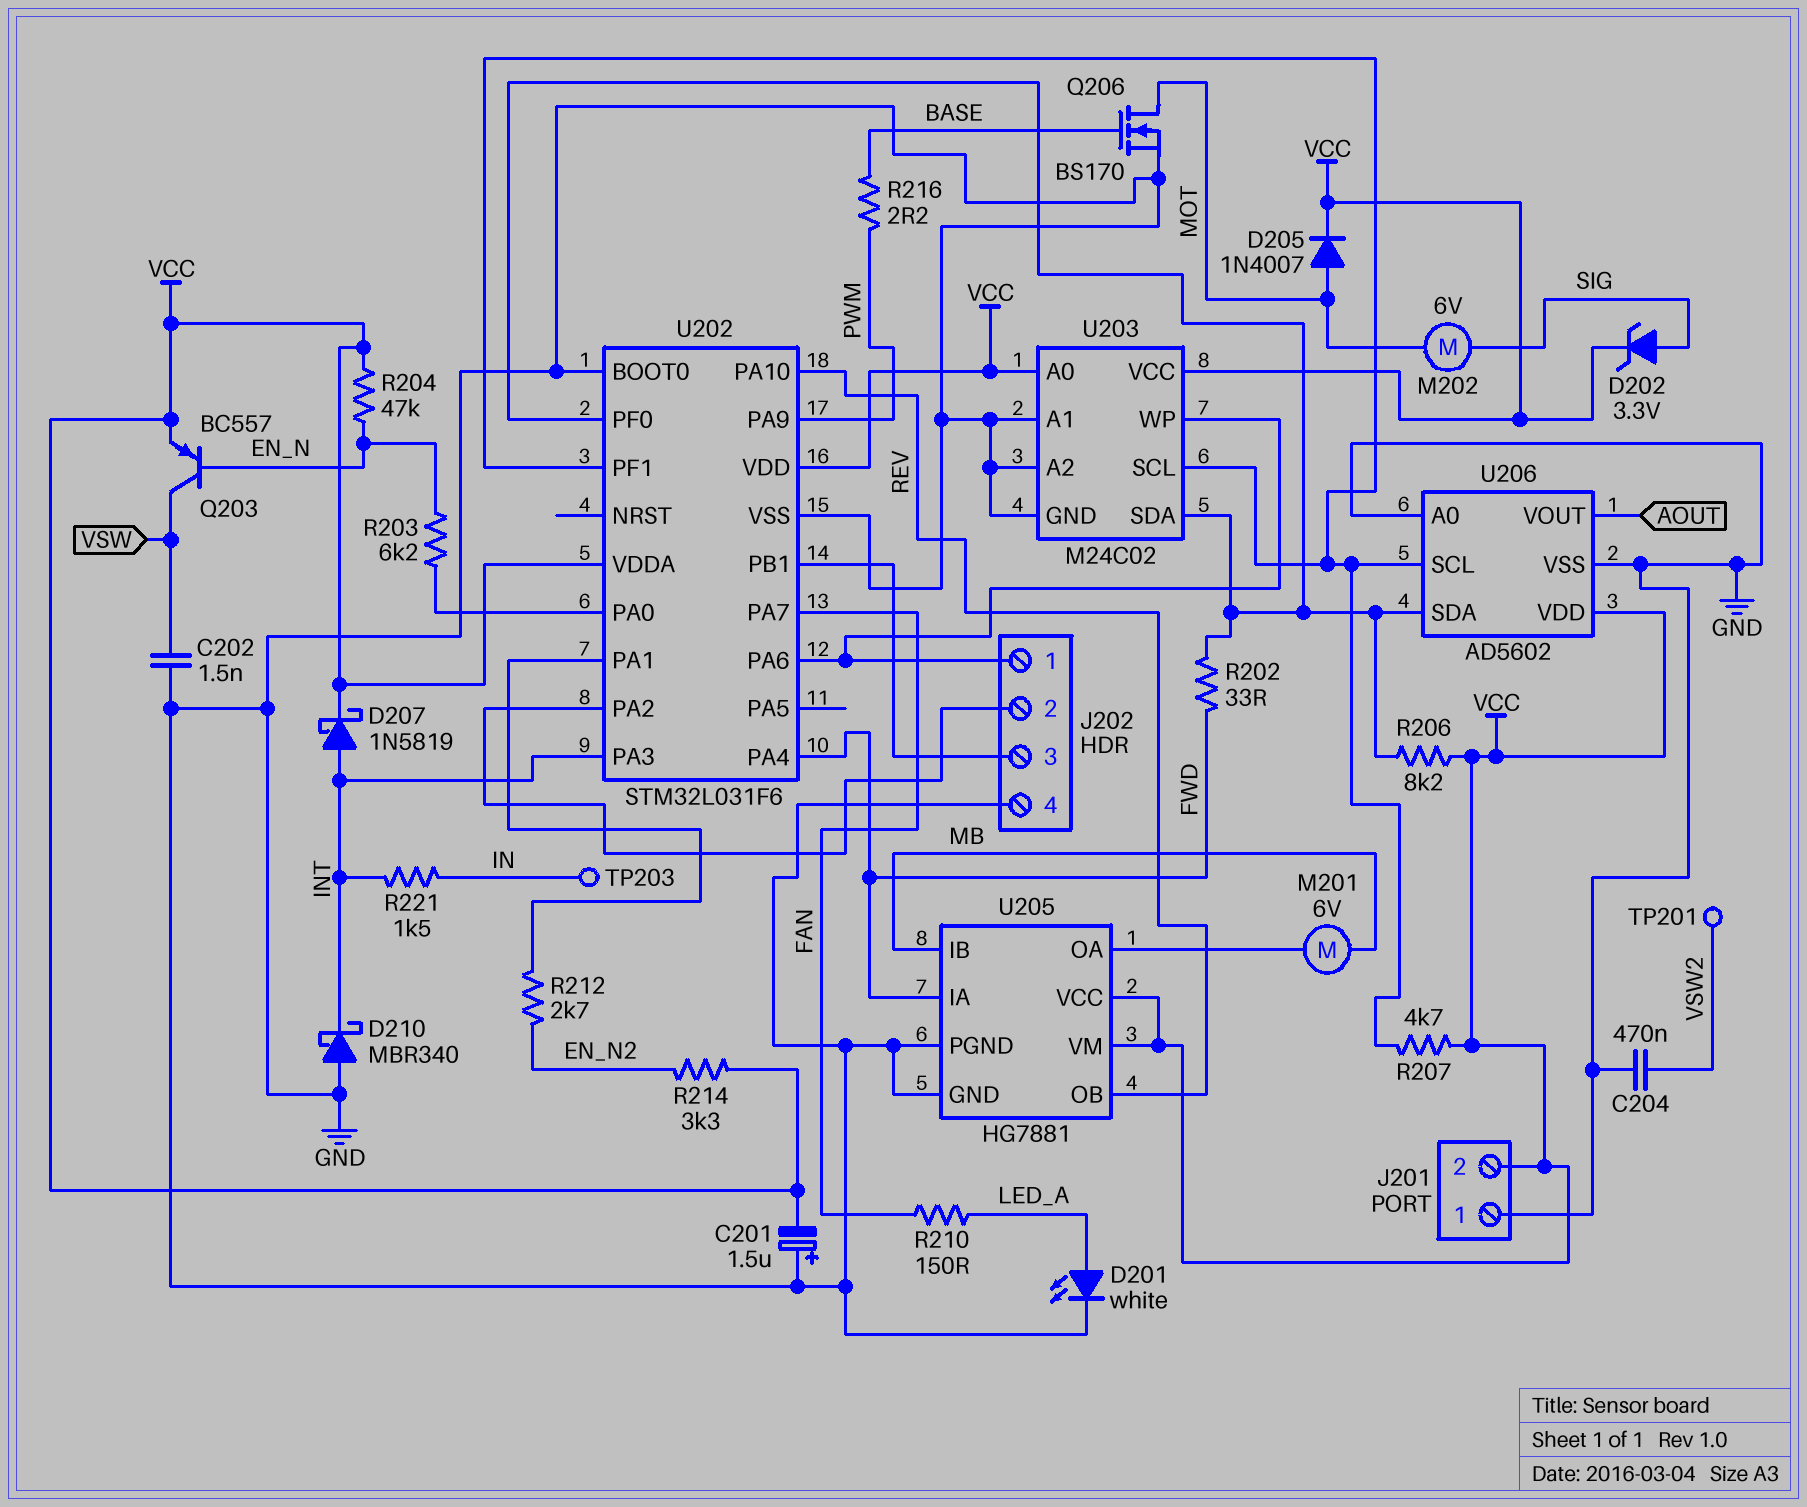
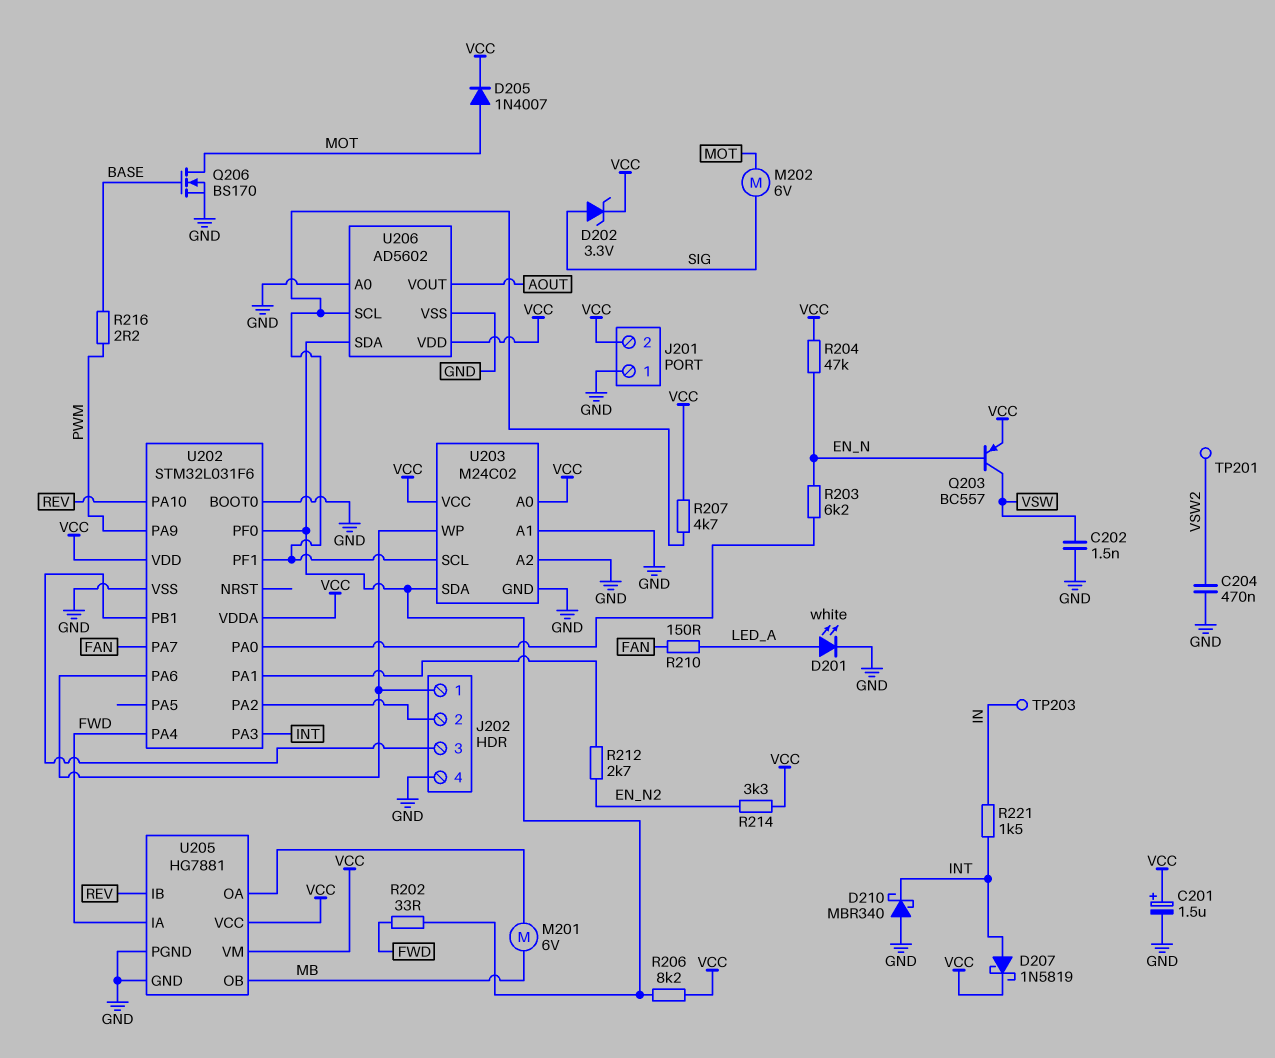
C201: 1.5uF (plus GND, minus VCC) -> 1.5uF (plus VCC, minus GND)
U205 pin IB: MB -> REV
U205 pin OB: REV -> MB

